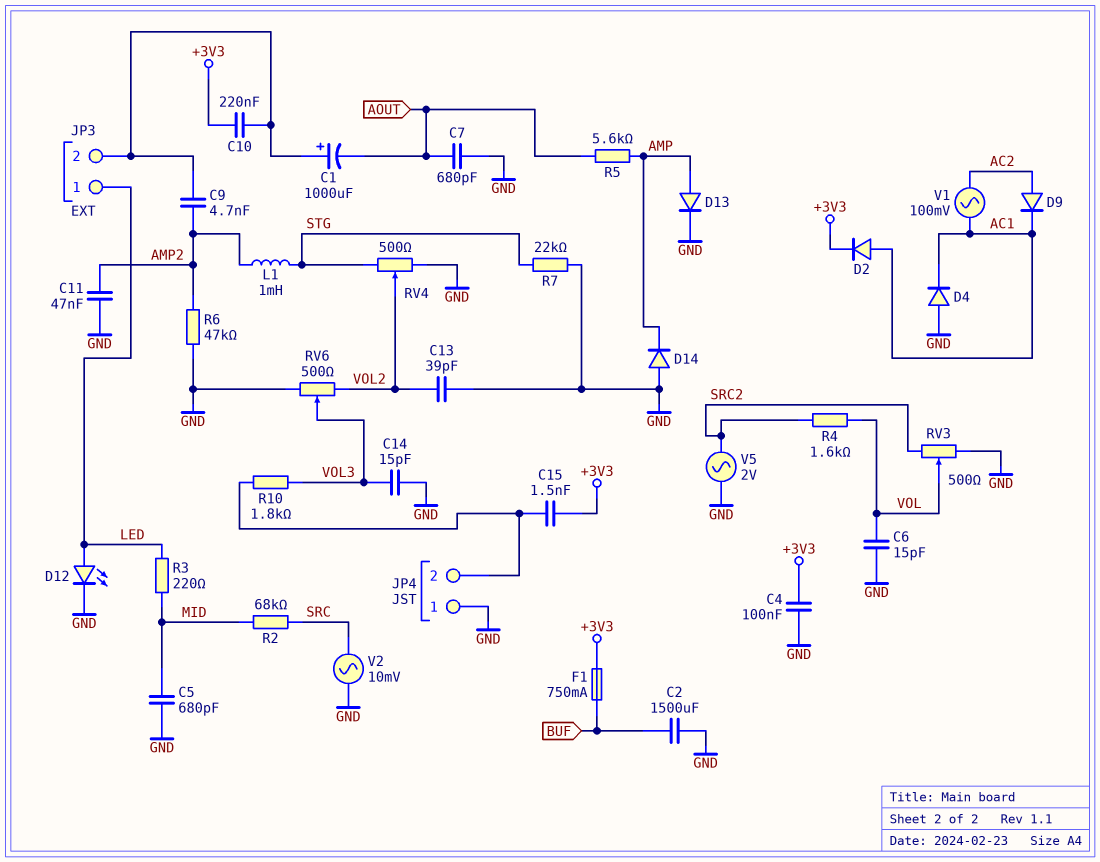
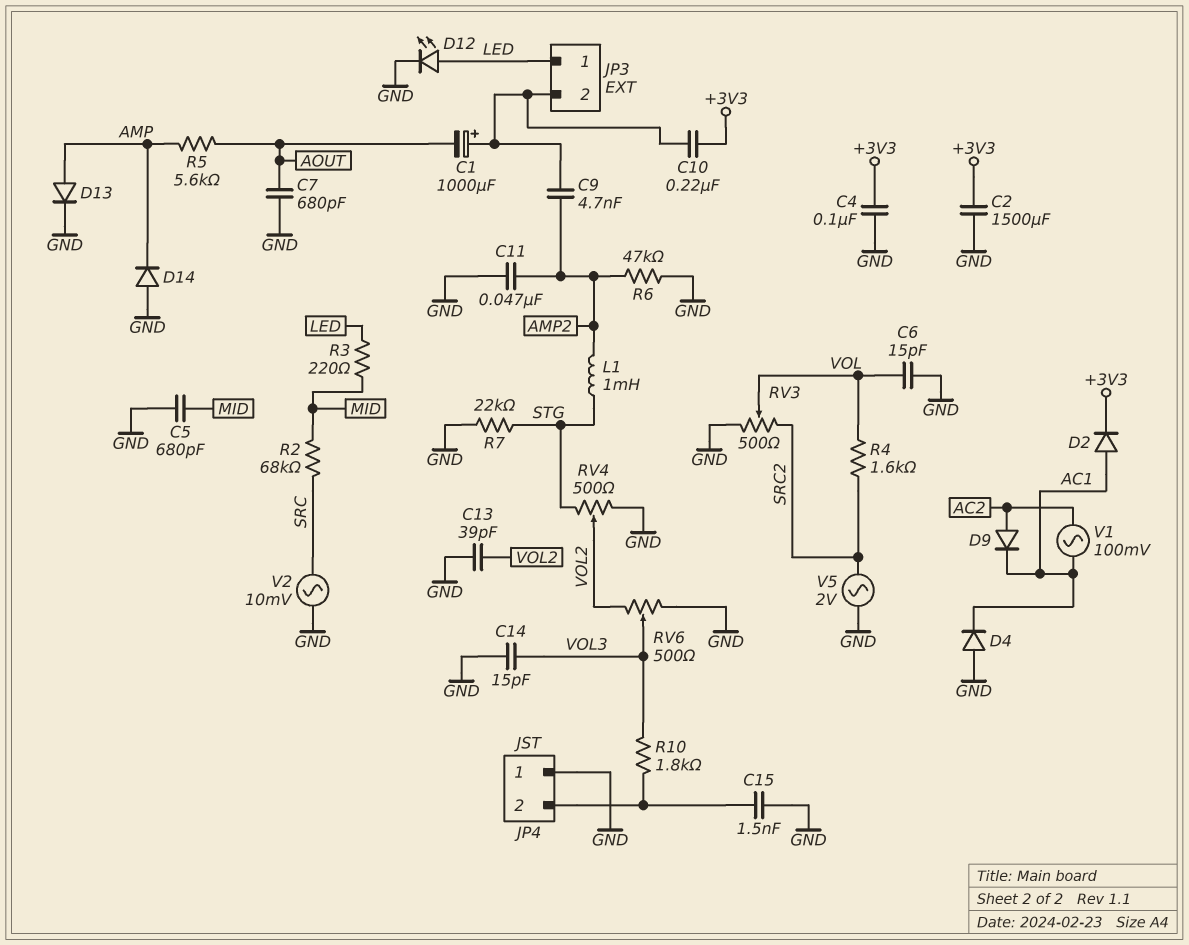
C2: 1500uF (BUF, GND) -> 1500uF (+3V3, GND)
C15: 1.5nF (+3V3, JP4/2) -> 1.5nF (GND, JP4/2)
F1: 750mA (+3V3, BUF) -> none

